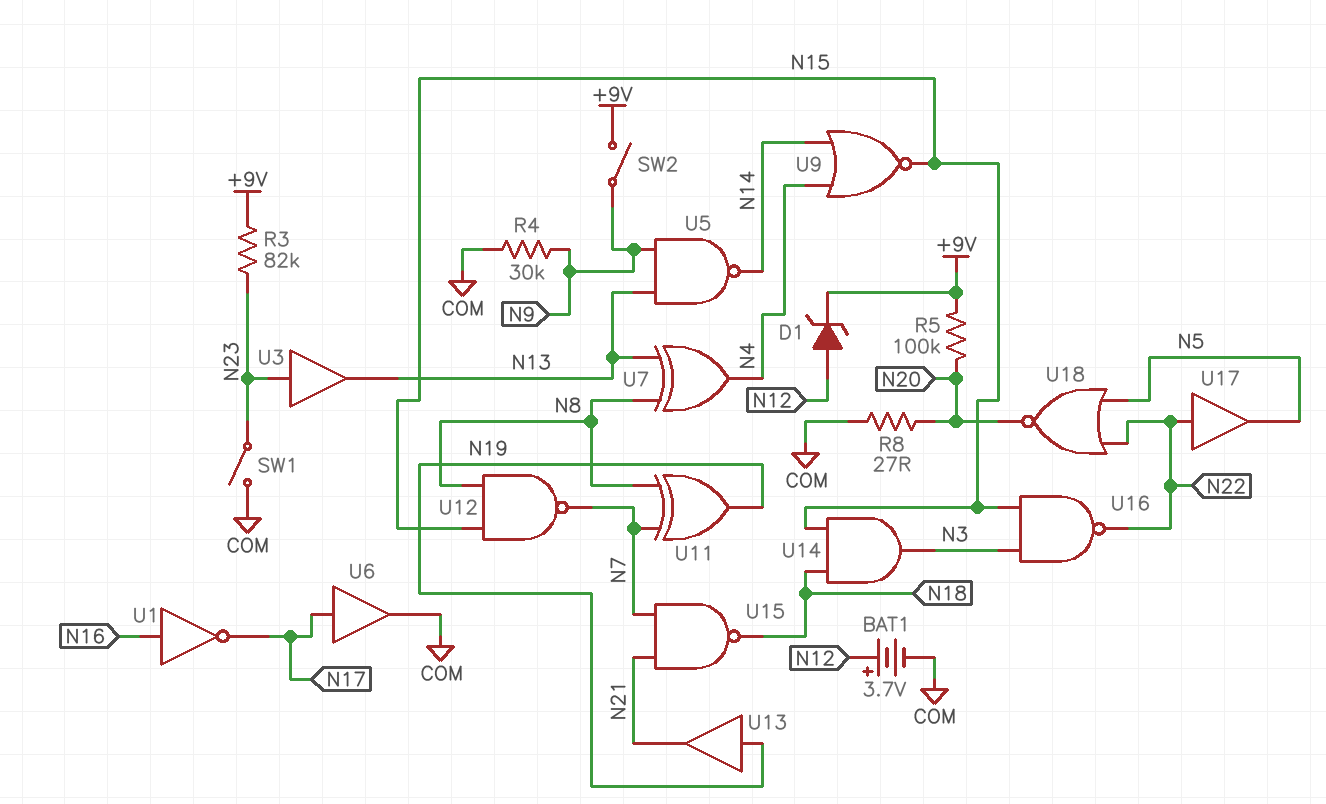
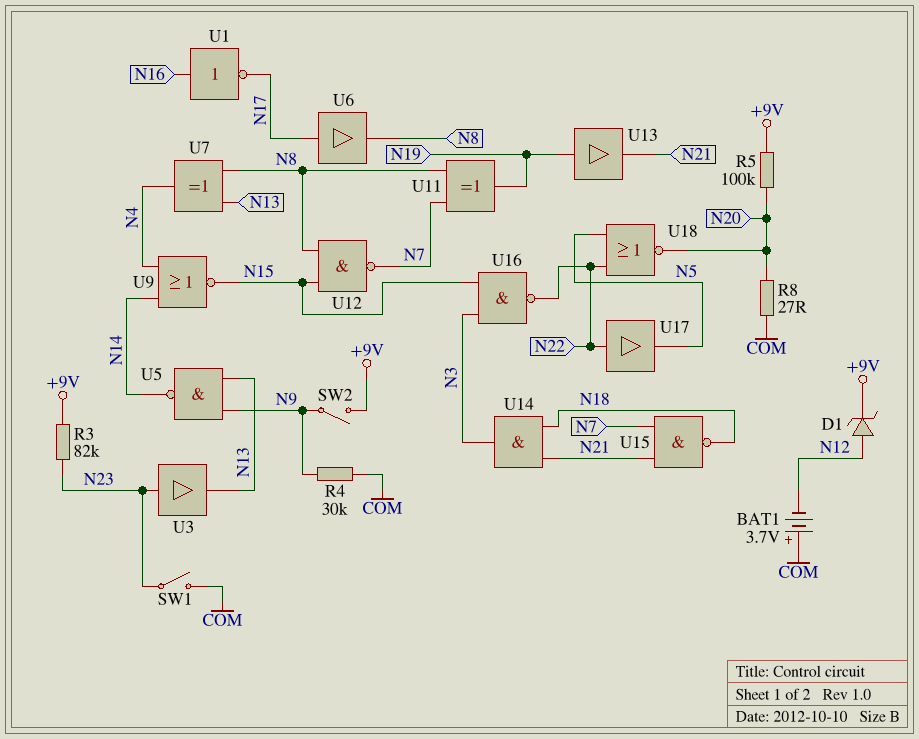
BAT1: 3.7V (plus N12, minus COM) -> 3.7V (plus COM, minus N12)
U6: buffer (in N17, out COM) -> buffer (in N17, out N8)
U14: AND (in N15, in N18, out N3) -> AND (in N18, in N21, out N3)

